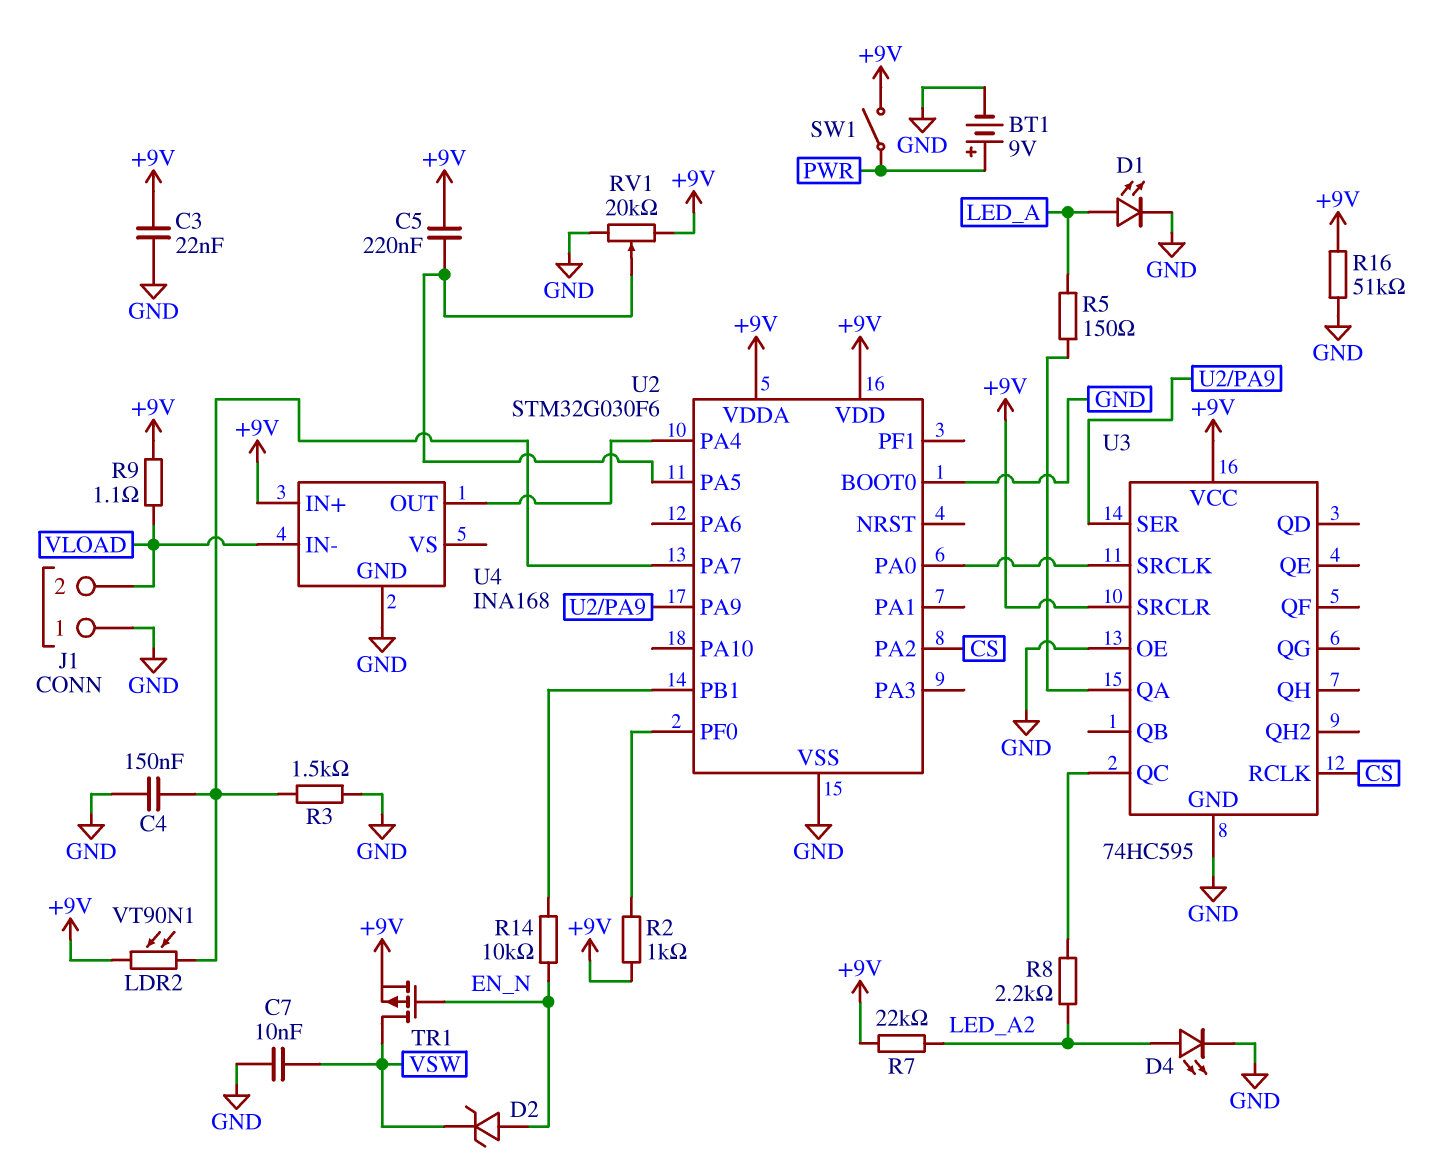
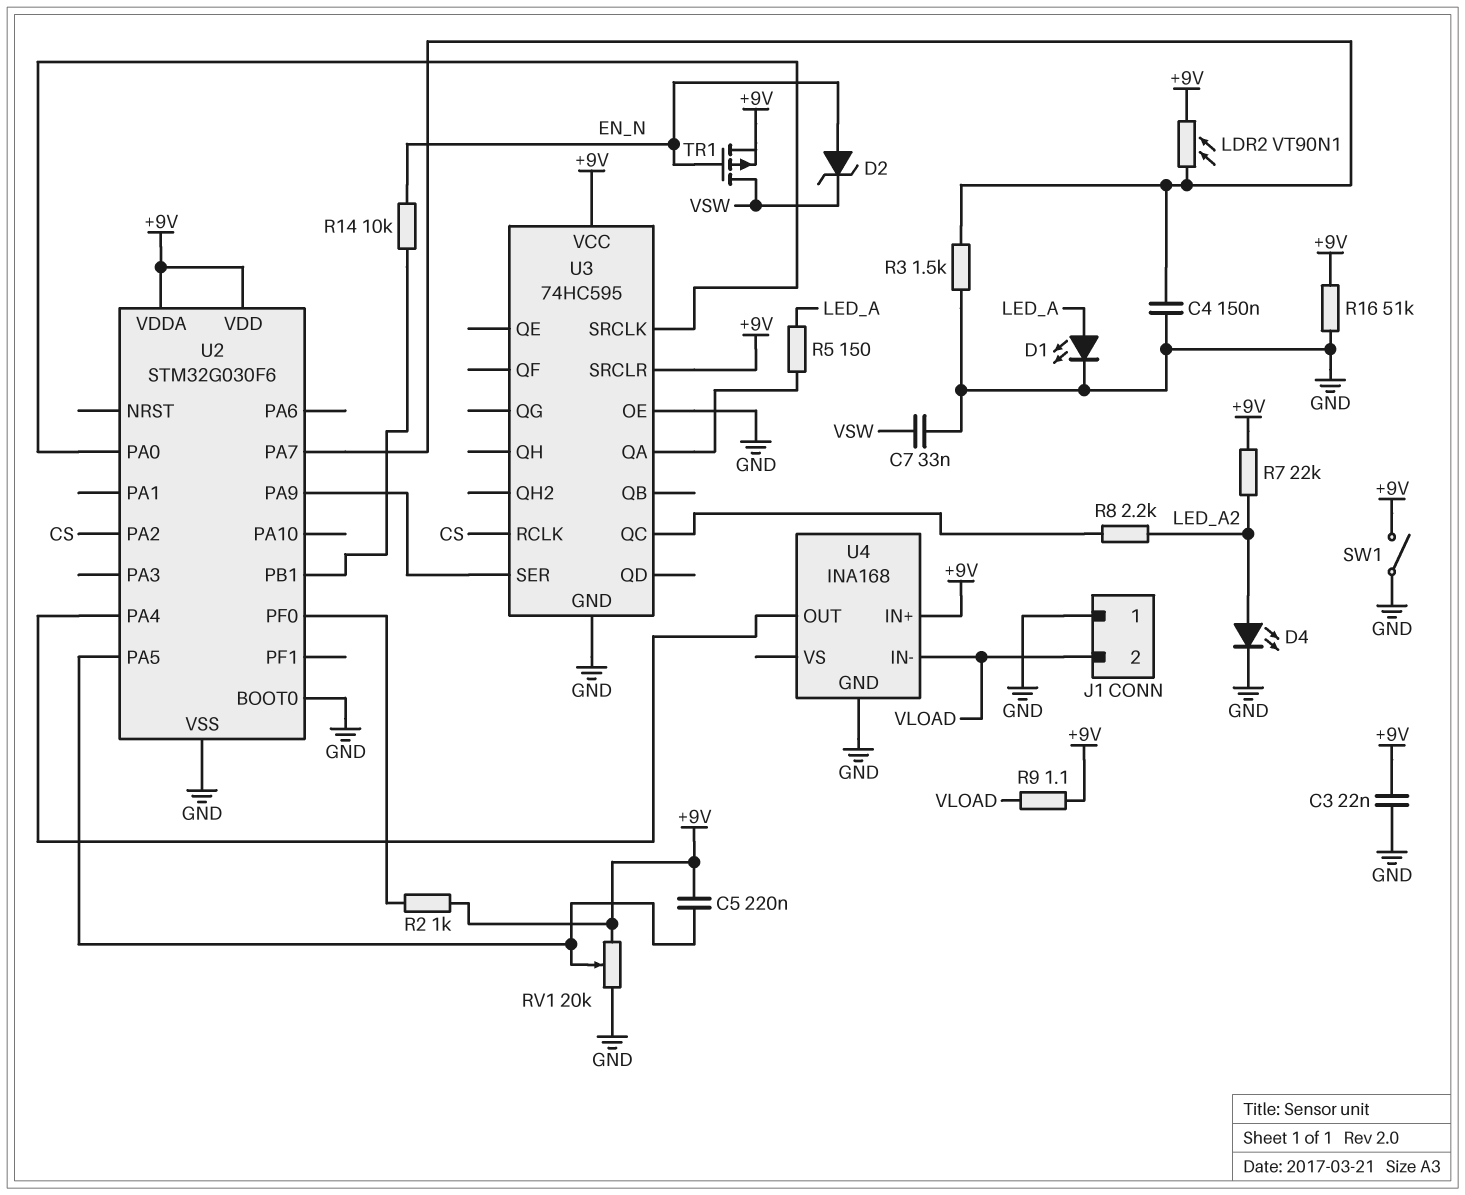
BT1: 9V (plus PWR, minus GND) -> none
C7: 10nF (GND, VSW) -> 33nF (GND, VSW)
SW1: switch (+9V, PWR) -> switch (+9V, GND)

